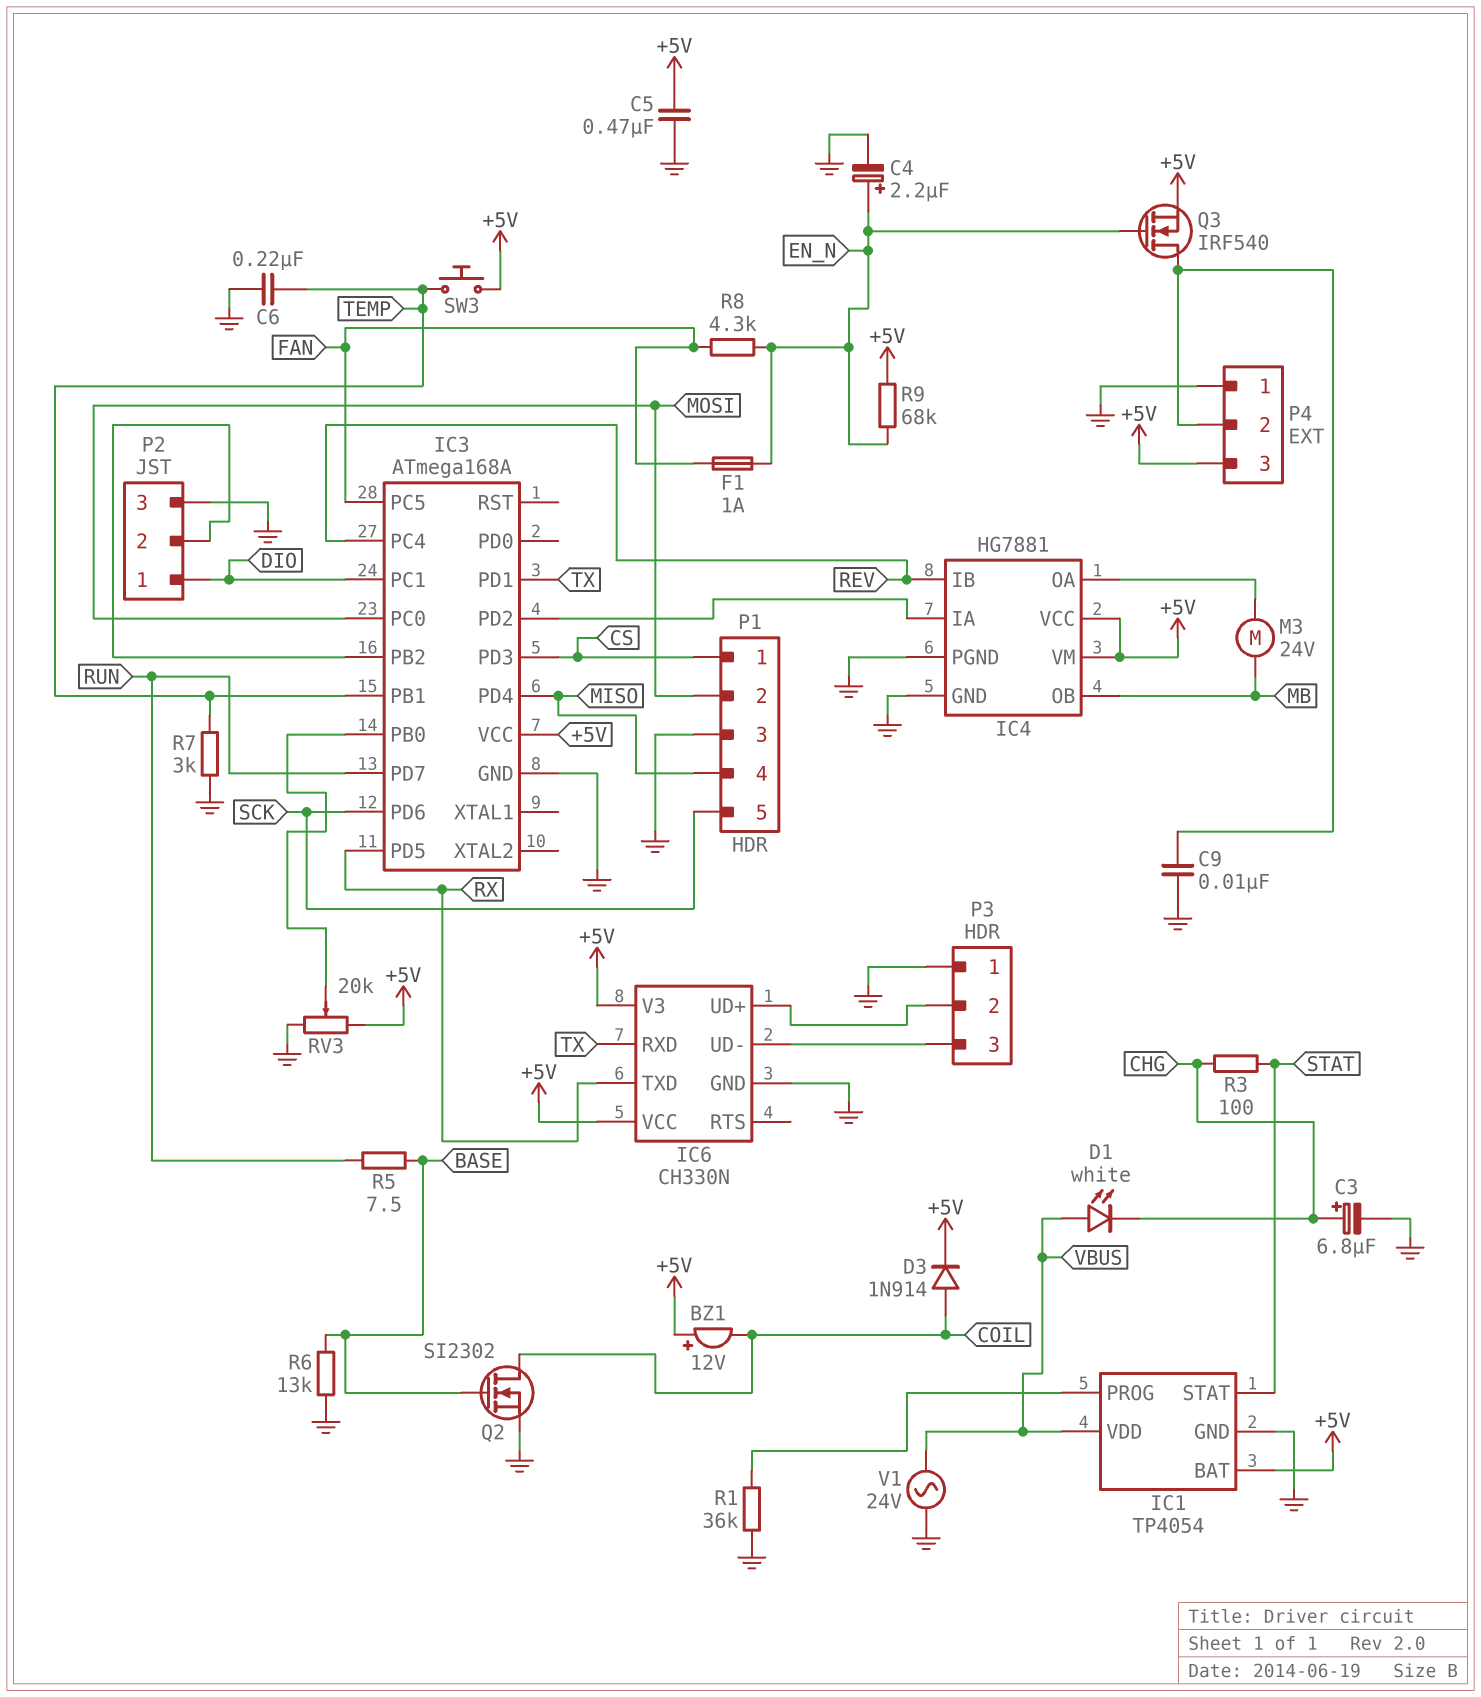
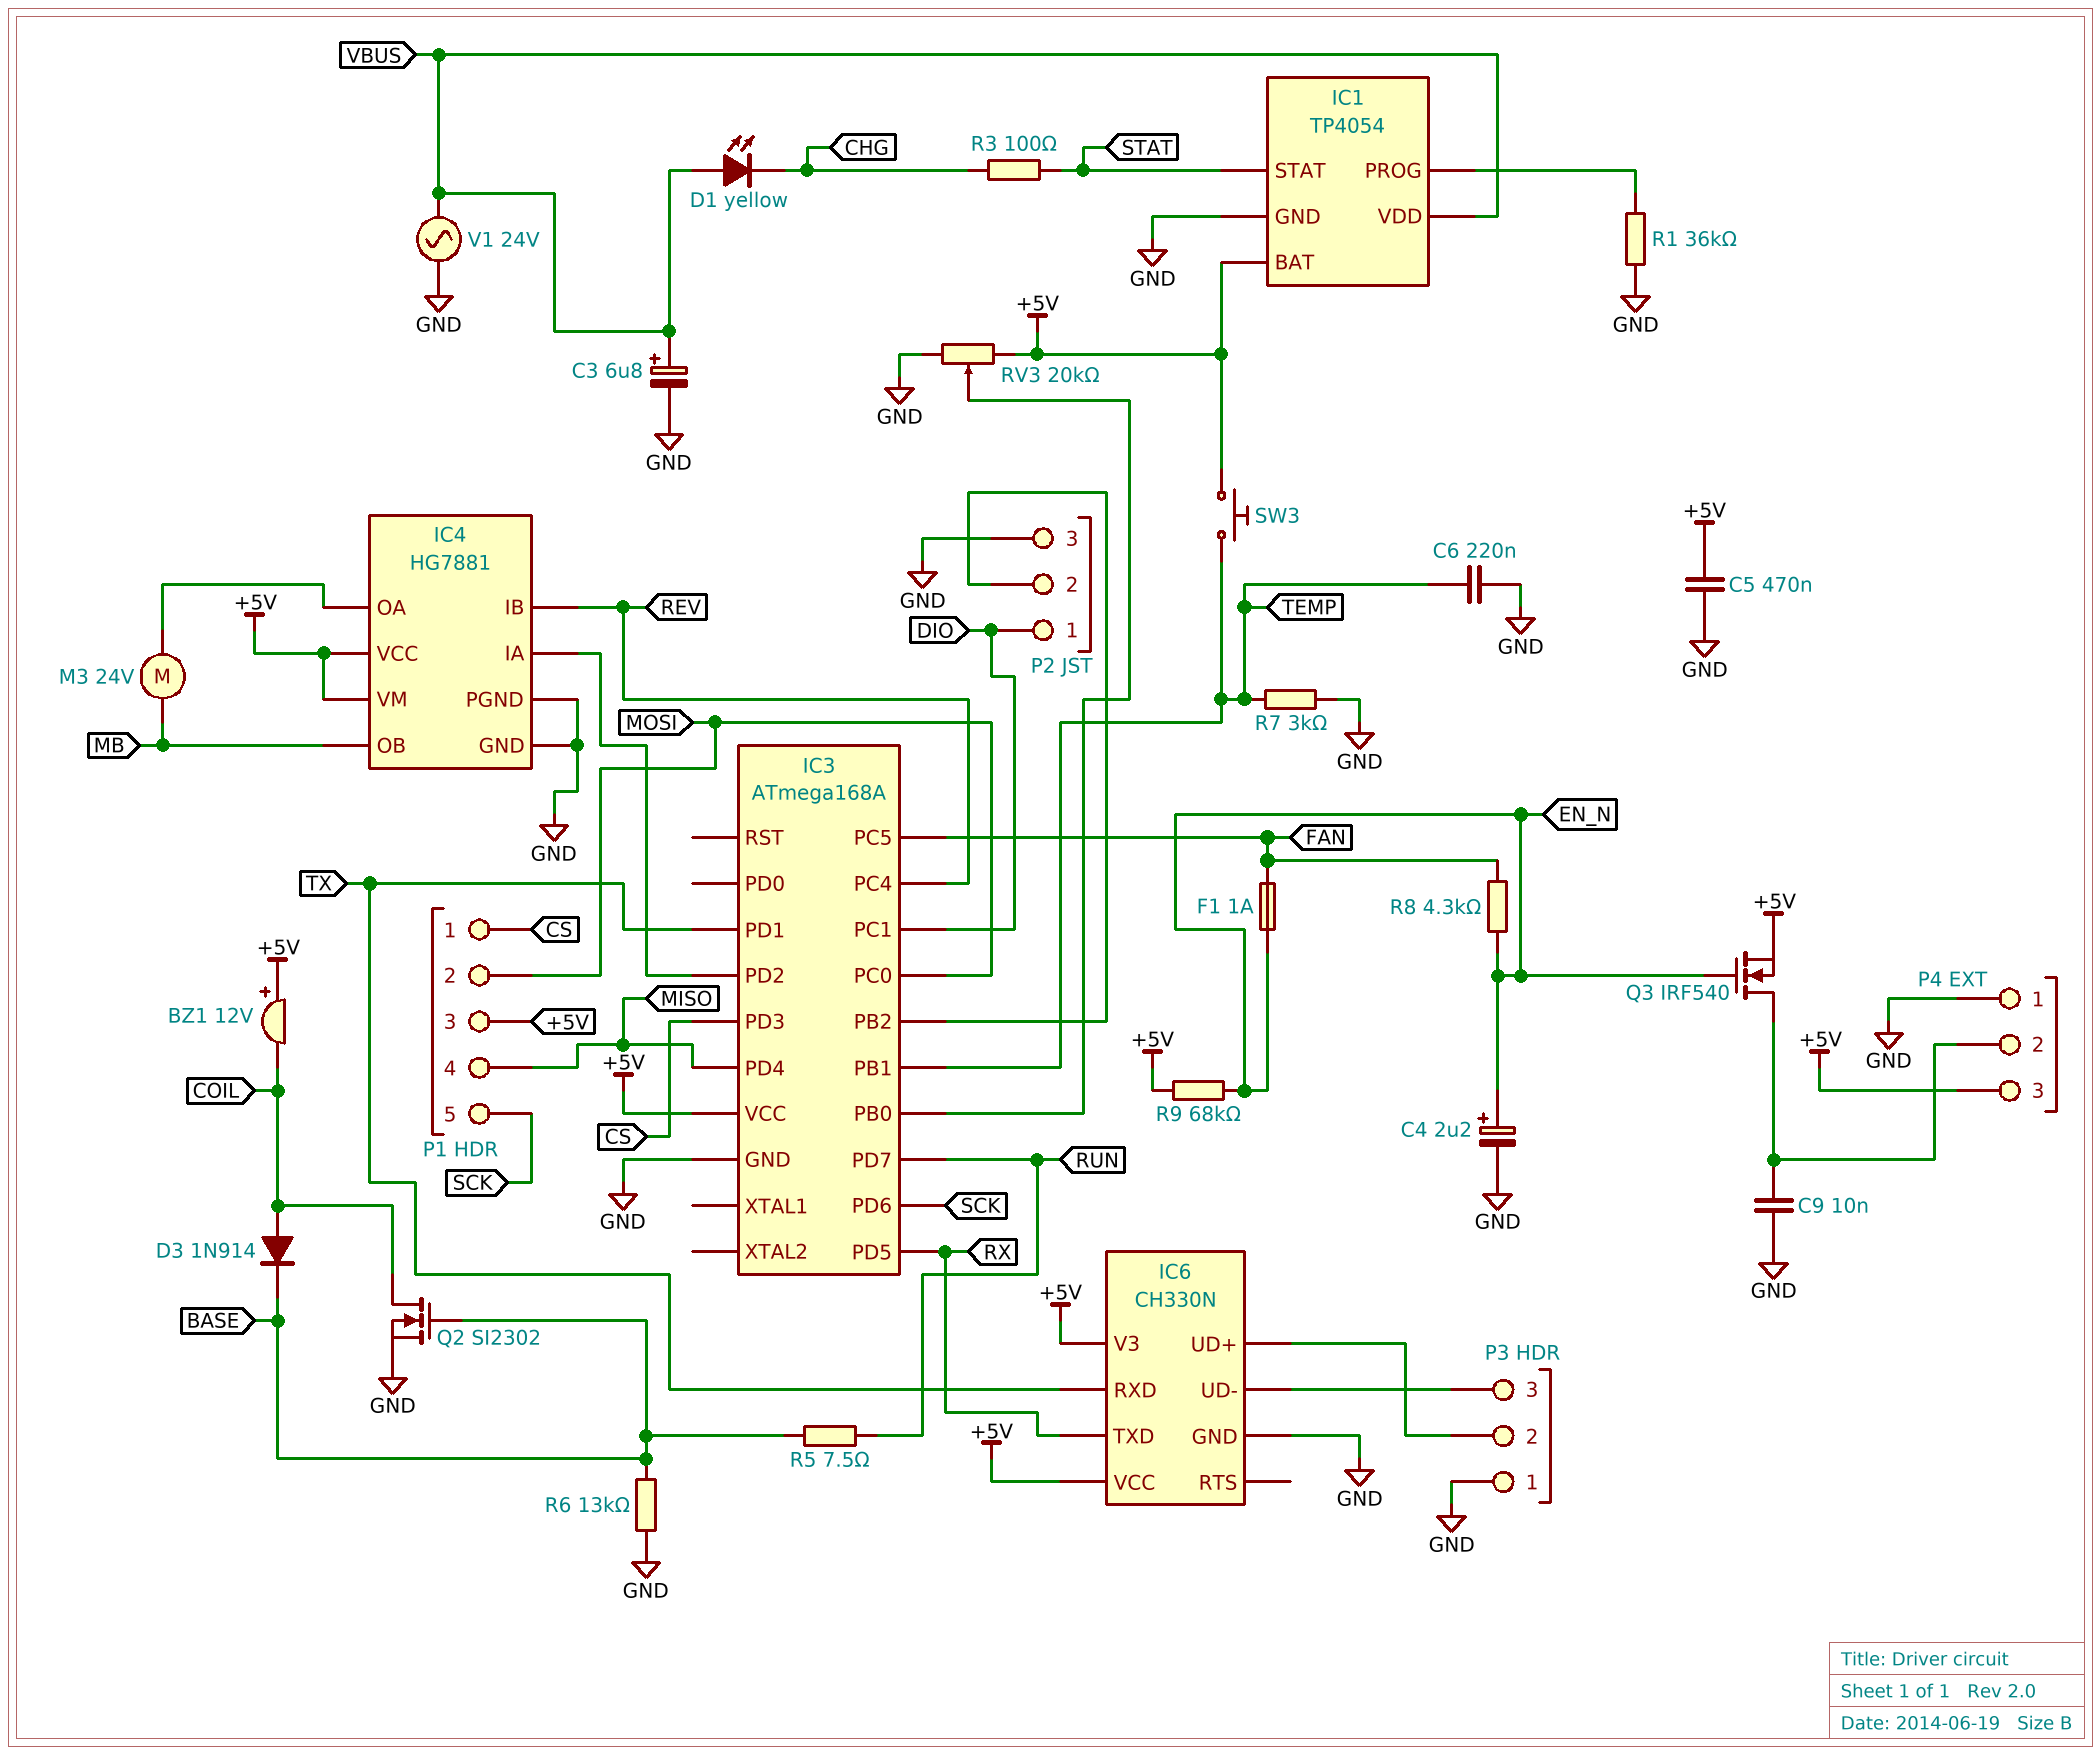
C3: 6.8uF (plus CHG, minus GND) -> 6.8uF (plus VBUS, minus GND)
D1: LED white (A VBUS, K CHG) -> LED yellow (A VBUS, K CHG)
D3: diode 1N914 (A COIL, K +5V) -> diode 1N914 (A COIL, K BASE)
P1 pin 3: GND -> +5V

